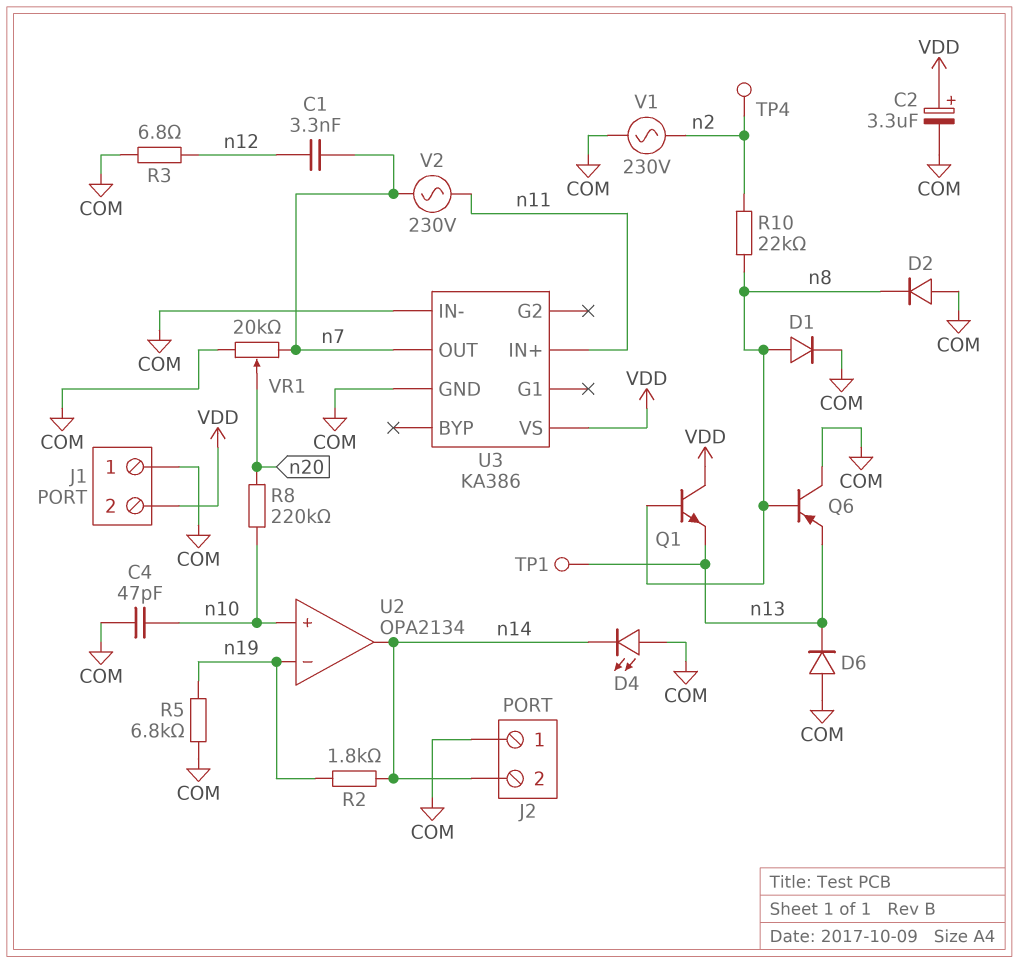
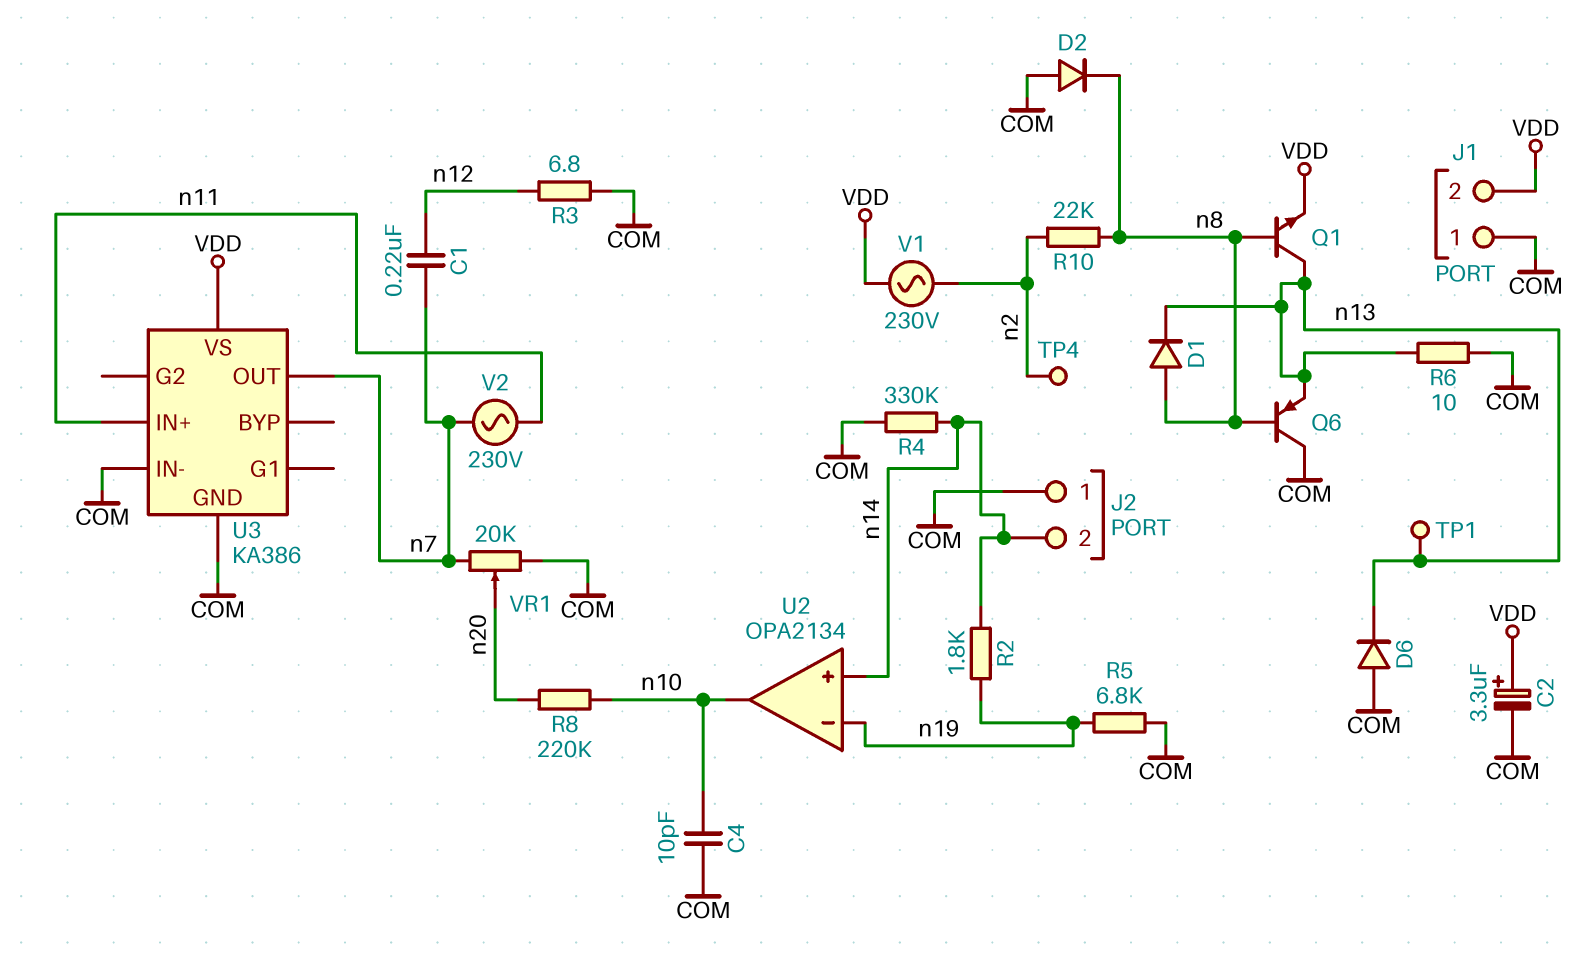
C1: 3.3nF (n7, n12) -> 220nF (n7, n12)
C4: 47pF (COM, n10) -> 10pF (COM, n10)
D1: diode (A n8, K COM) -> diode (A n8, K n13)
D4: LED (A COM, K n14) -> none
Q1: NPN (B n8, C VDD, E n13) -> NPN (B n8, C n13, E VDD)
R4: none -> 330k (COM, n14)
R6: none -> 10 (COM, n13)
U2 pin in+: n10 -> n14
U2 pin out: n14 -> n10
V1: AC 230V (COM, n2) -> AC 230V (VDD, n2)

